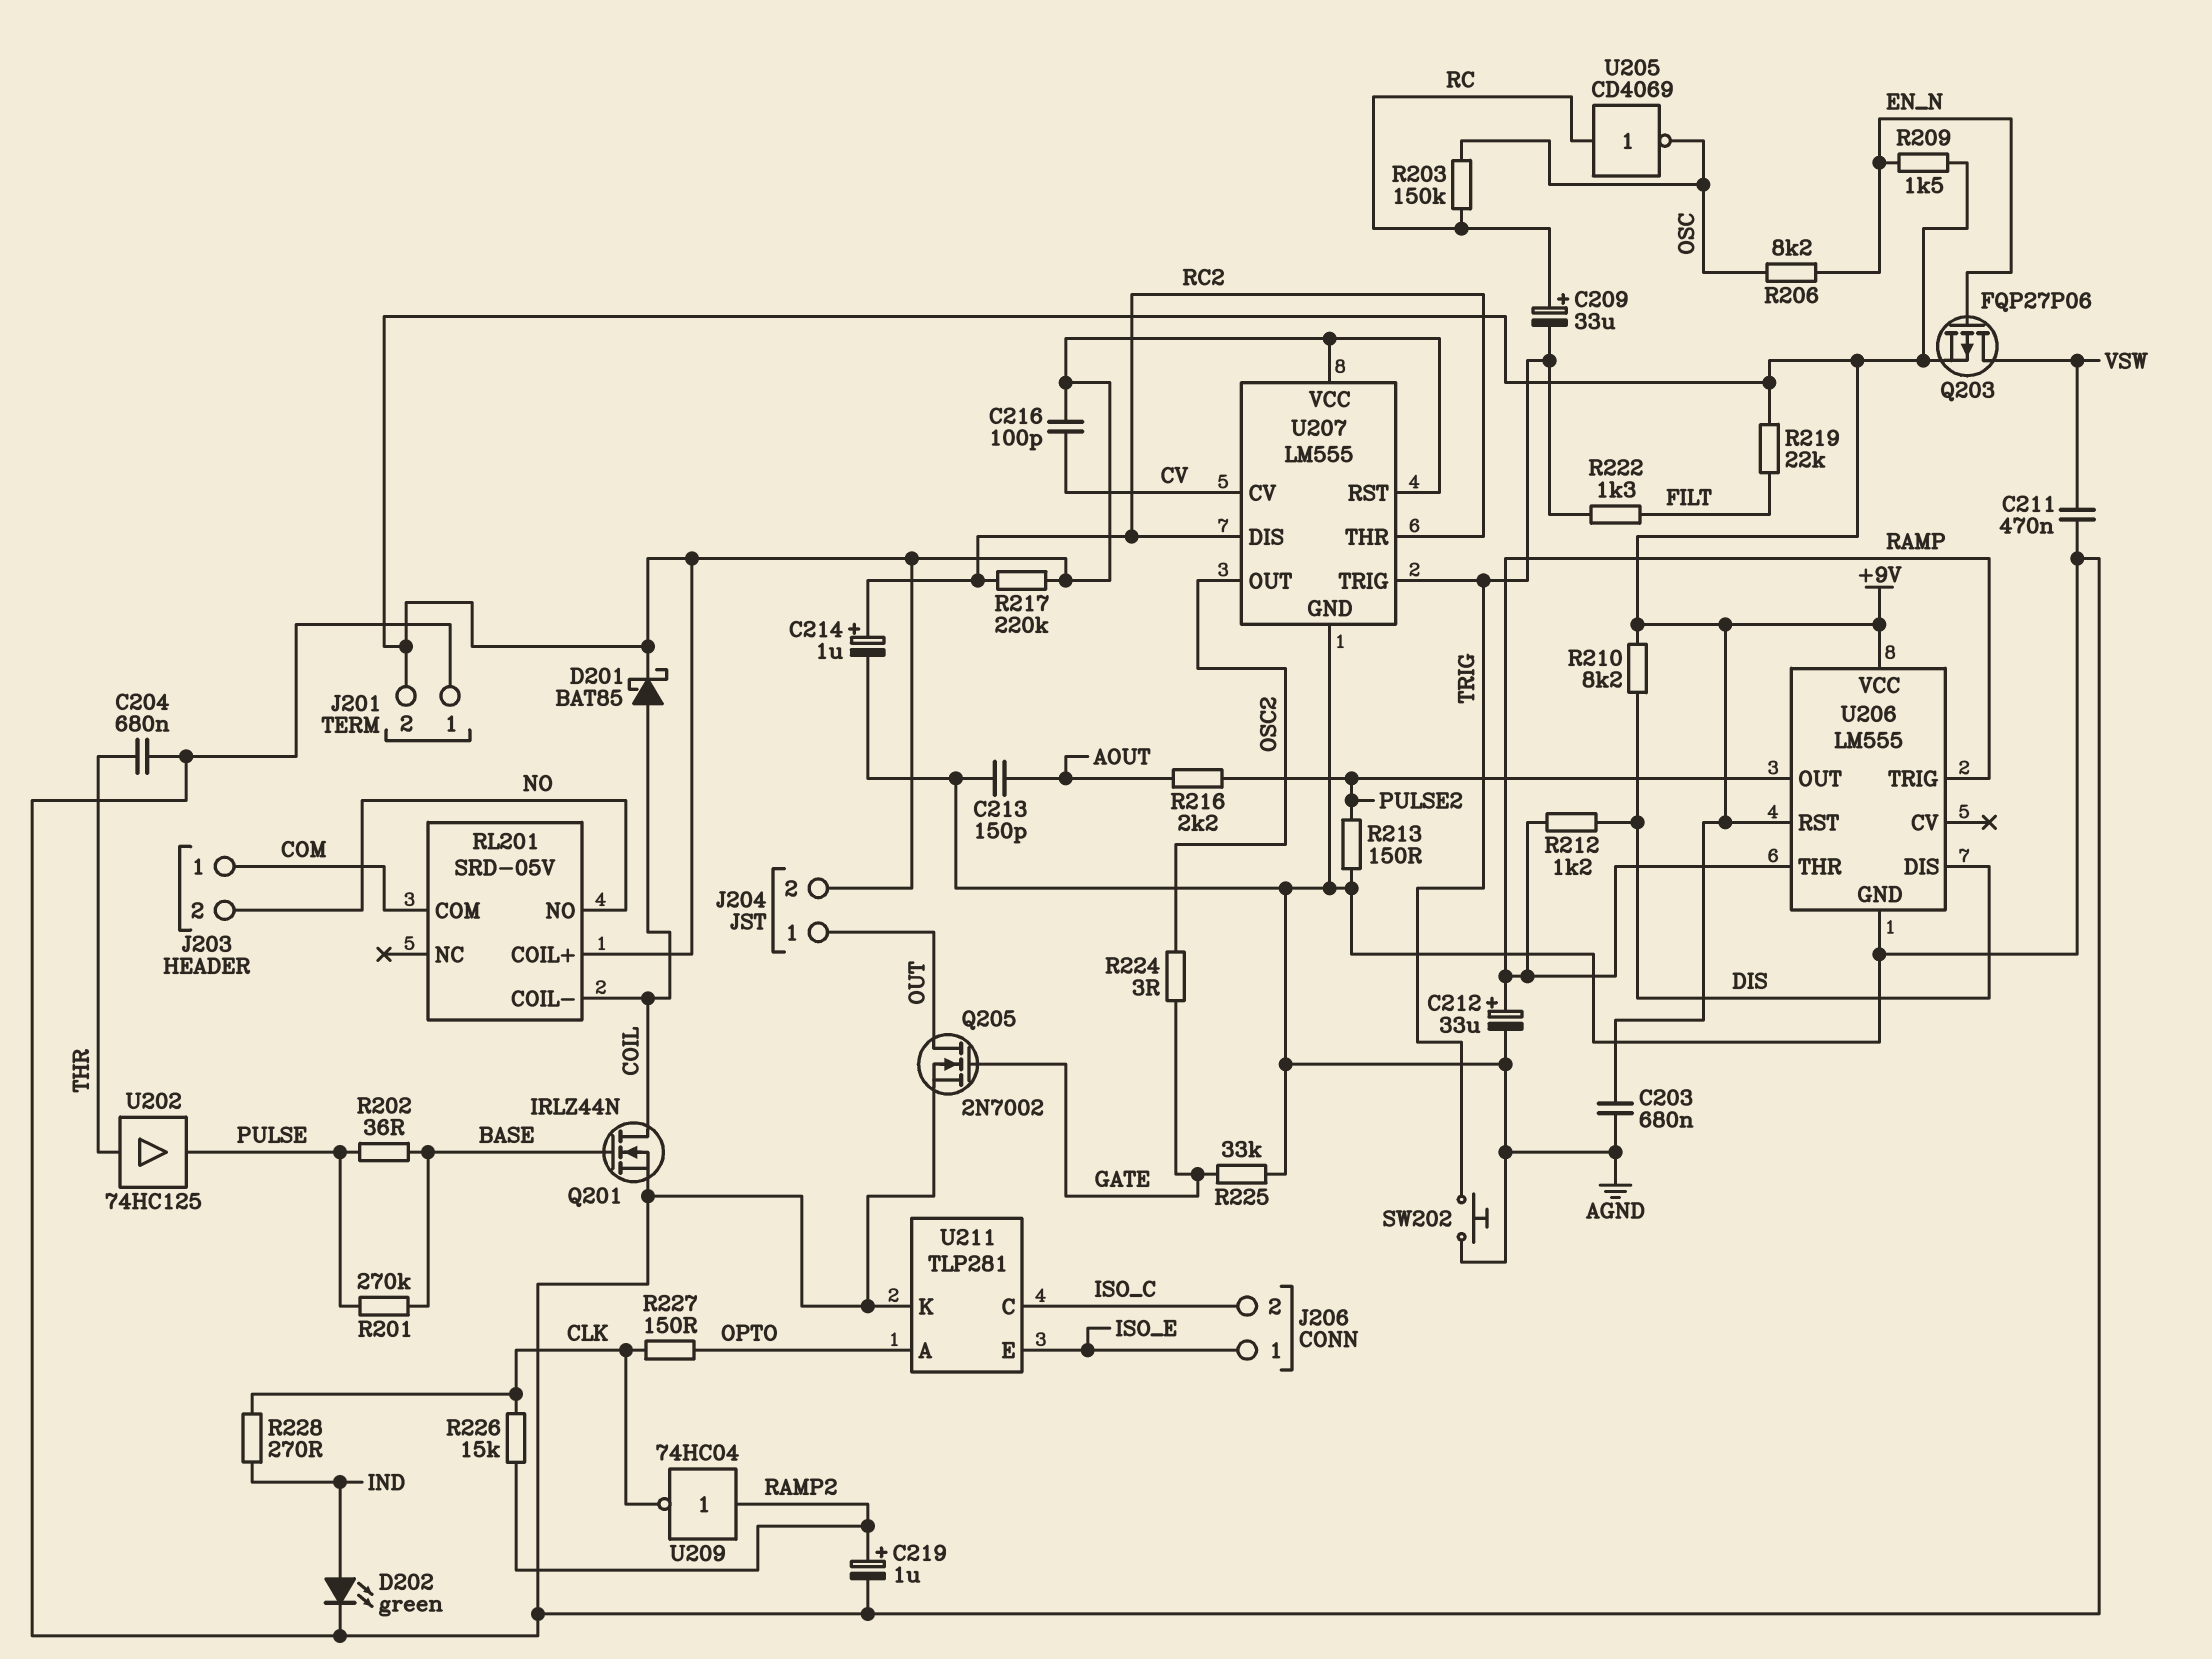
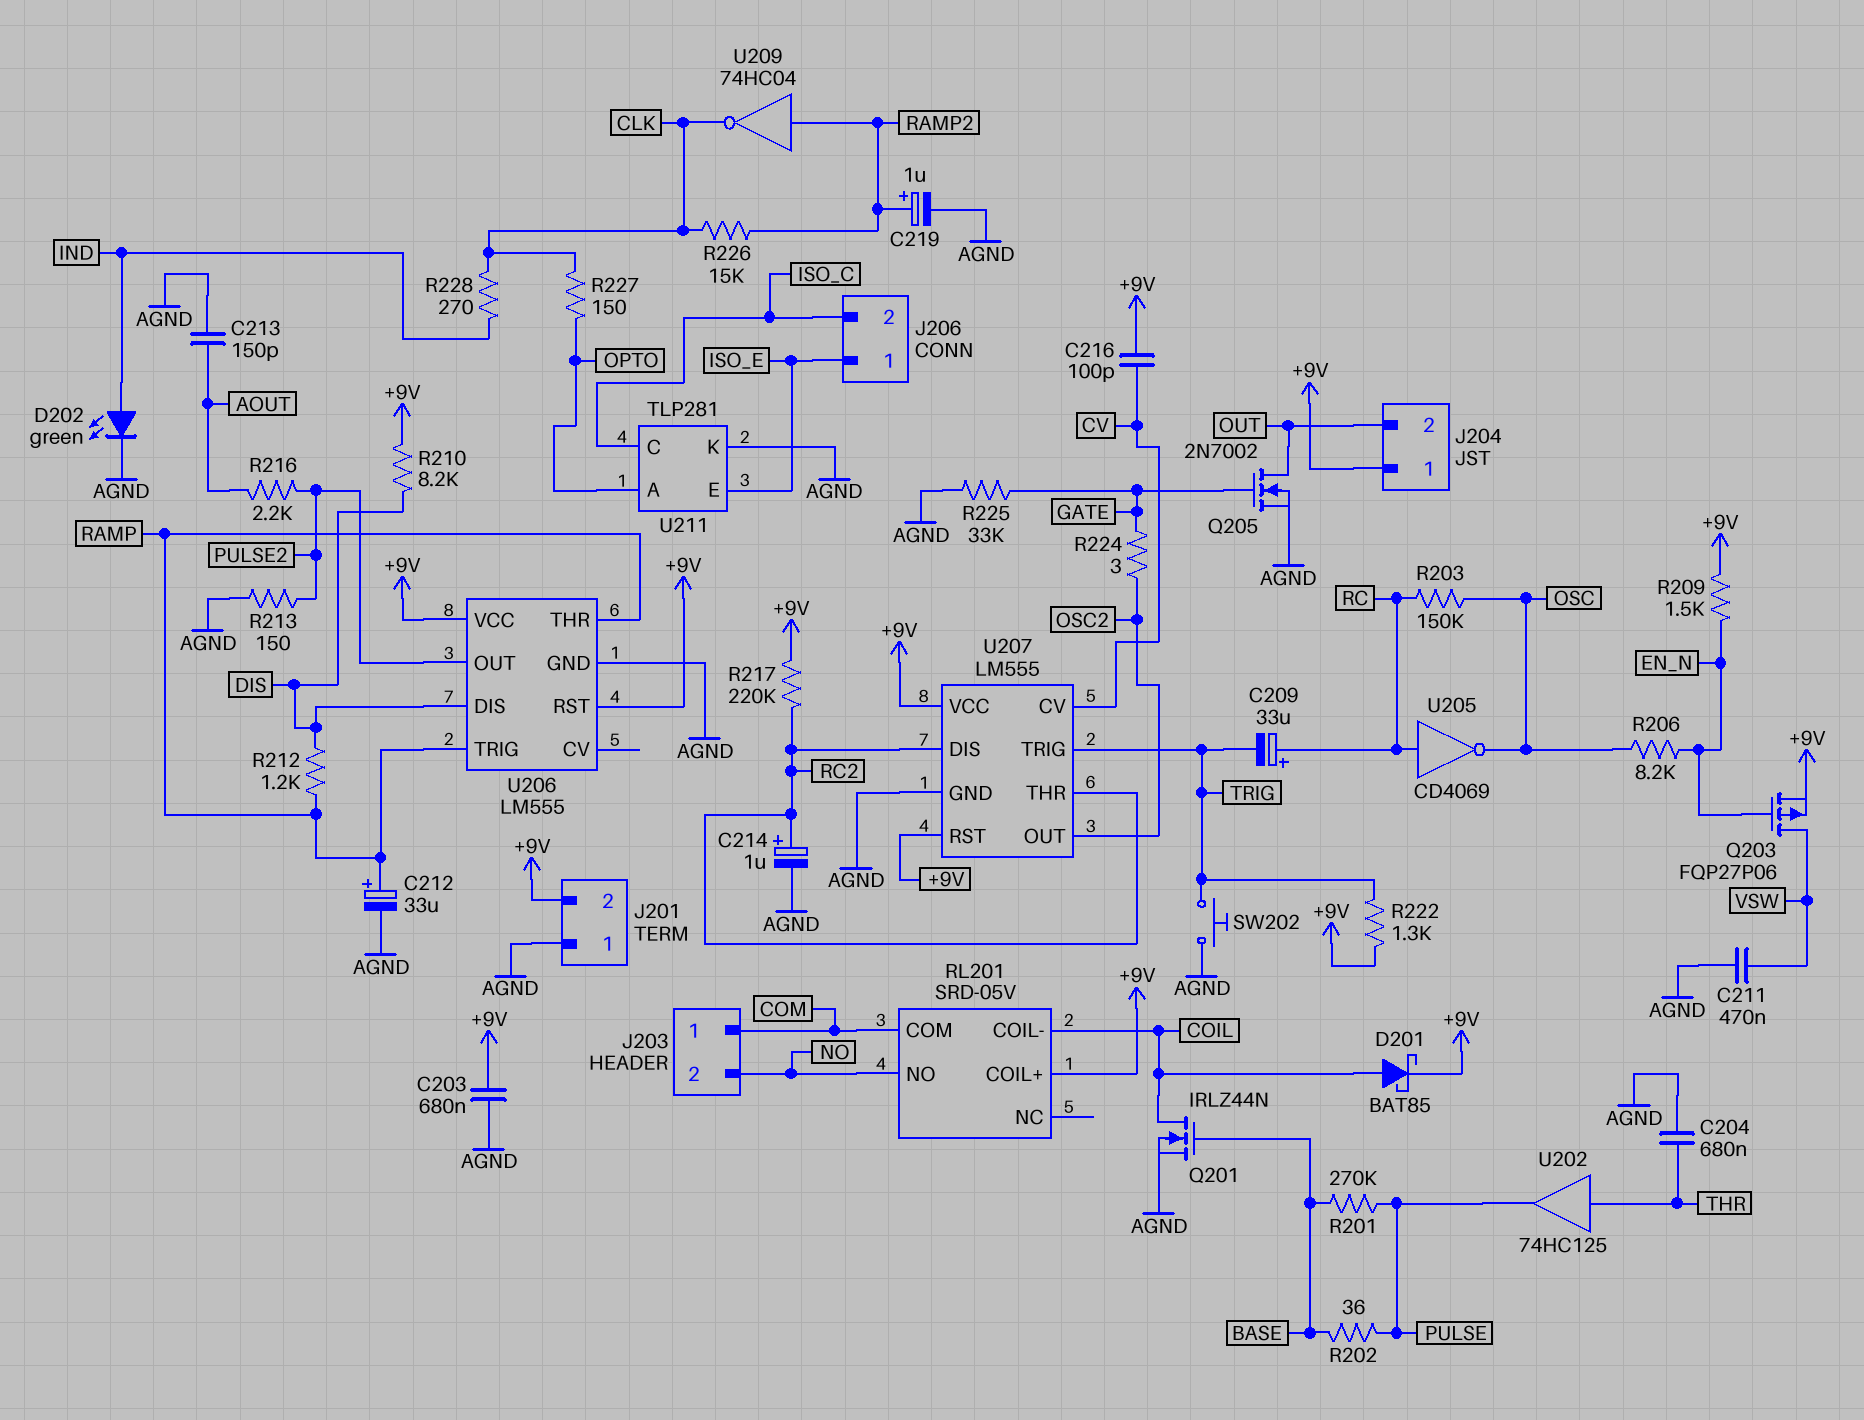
J204 pin 1: OUT -> +9V
J204 pin 2: +9V -> OUT
R219: 22k (+9V, FILT) -> none
R222: 1.3k (FILT, TRIG) -> 1.3k (+9V, TRIG)

